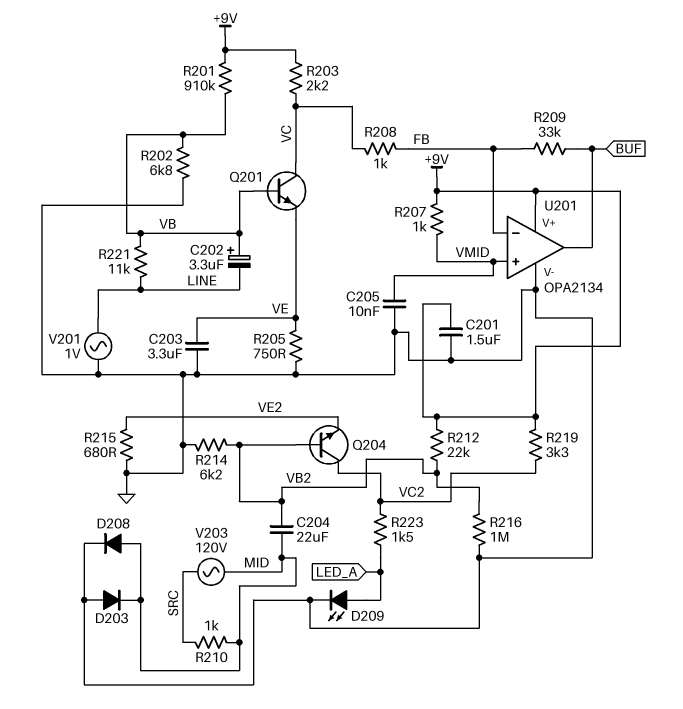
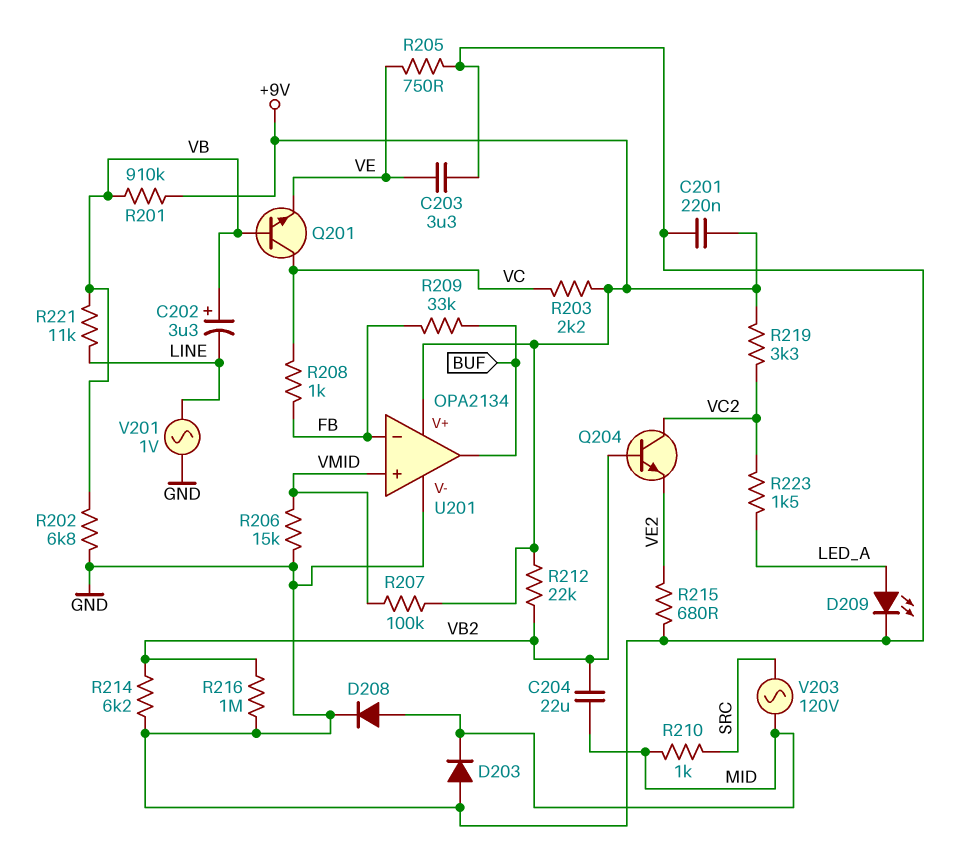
C201: 1.5uF (+9V, GND) -> 220nF (+9V, GND)
C205: 10nF (GND, VMID) -> none
R206: none -> 15k (GND, VMID)
R207: 1k (+9V, VMID) -> 100k (+9V, VMID)

